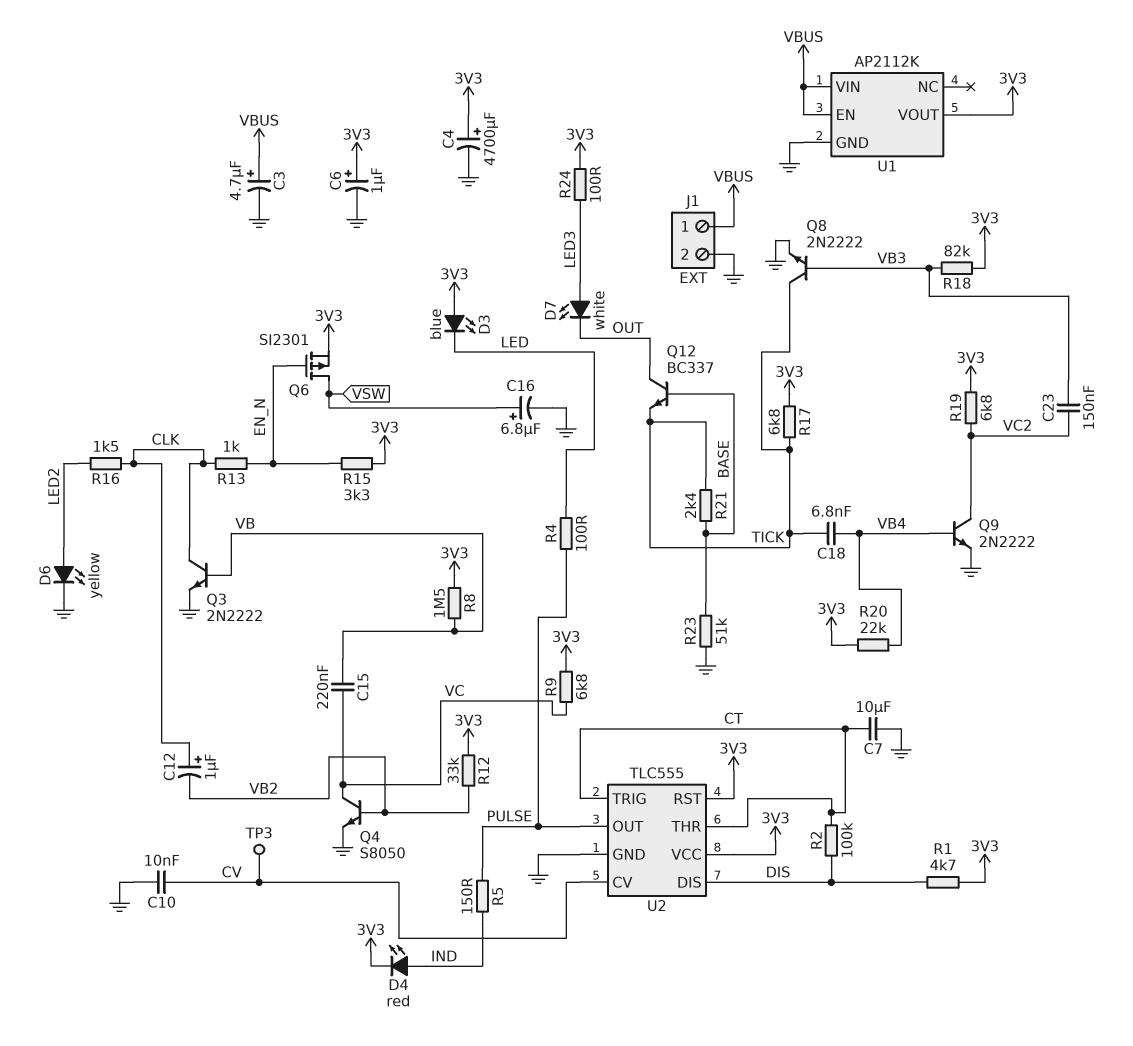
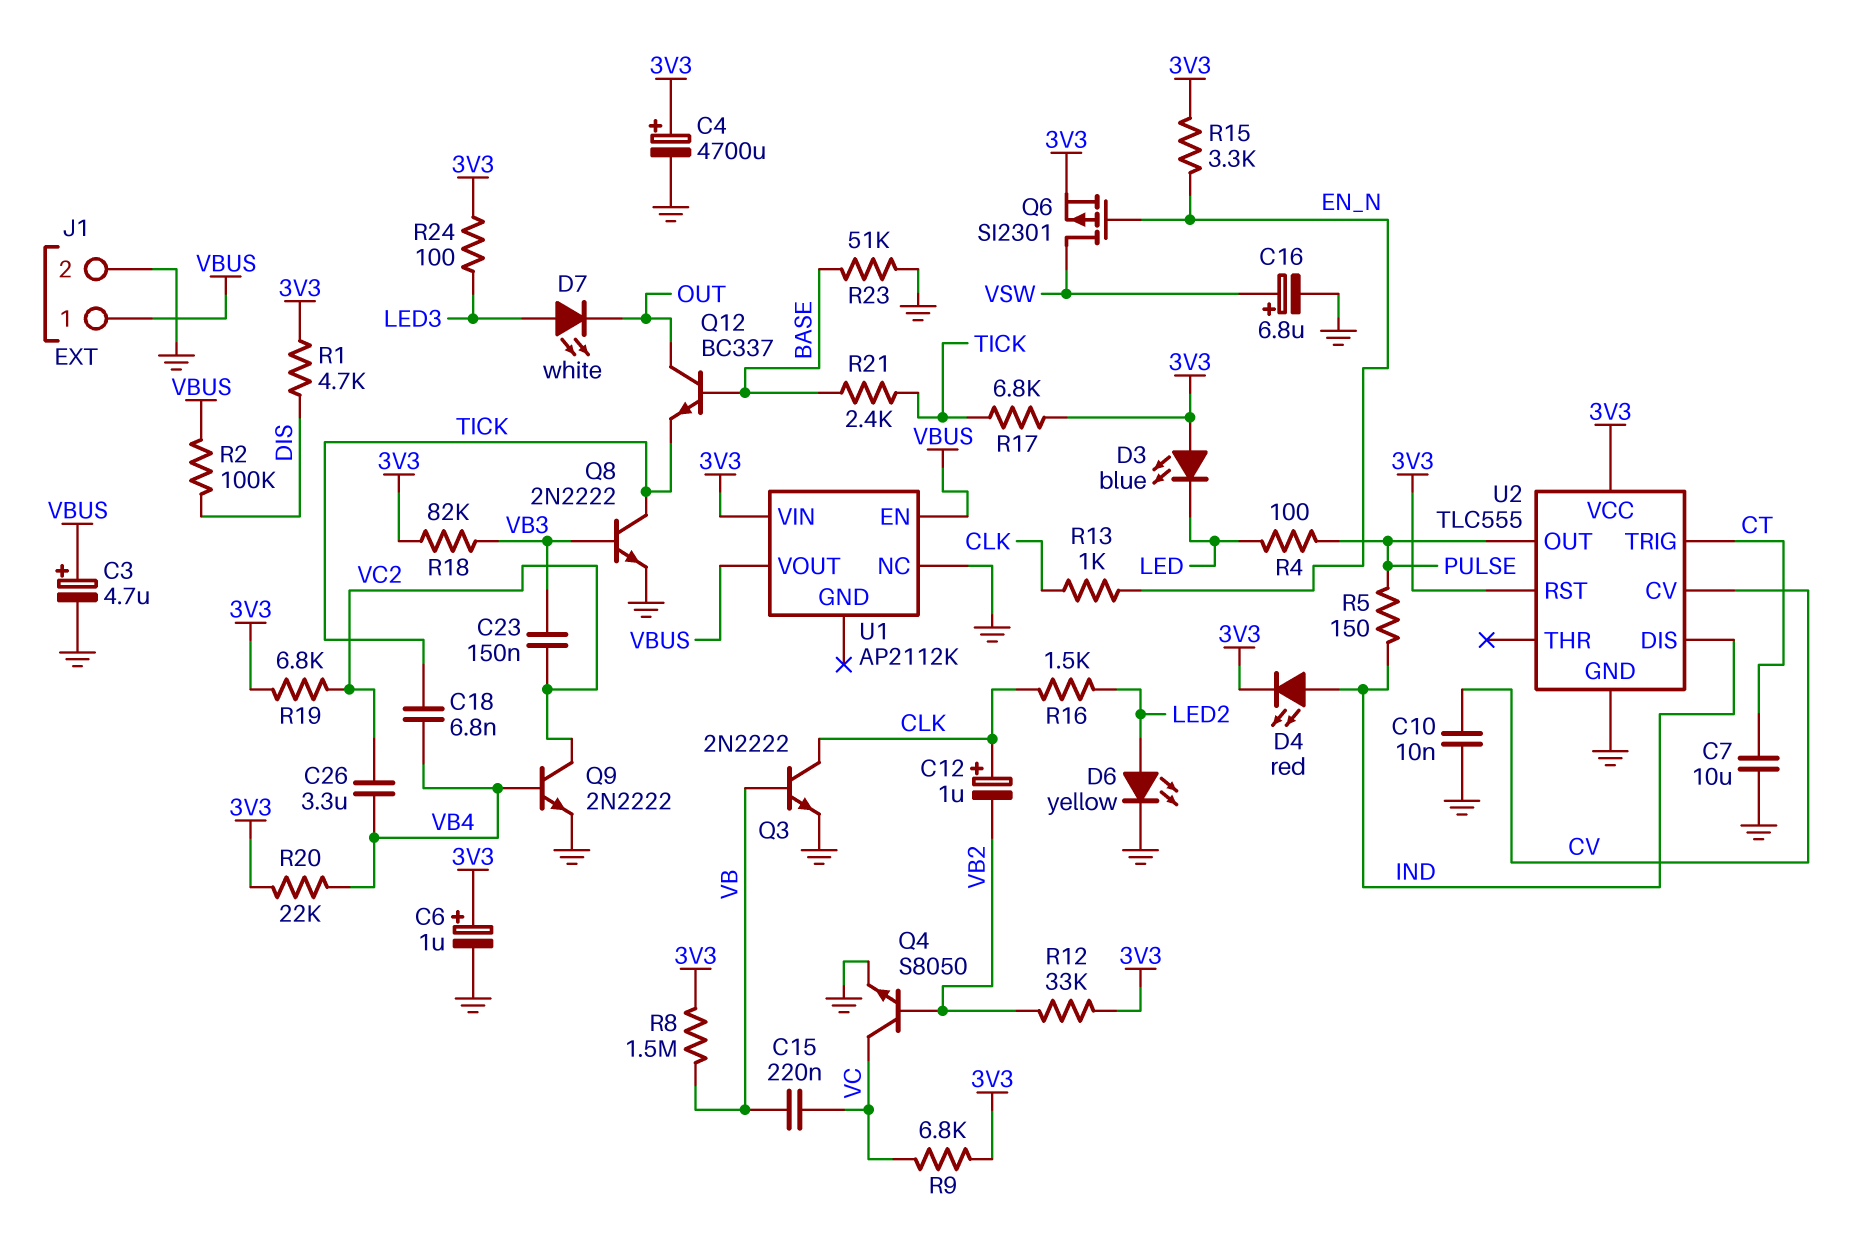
C26: none -> 3.3uF (VB4, VC2)
R2: 100k (CT, DIS) -> 100k (DIS, VBUS)
TP3: test point (CV) -> none
U1 pin GND: GND -> none
U1 pin NC: none -> GND
U1 pin VIN: VBUS -> 3V3
U1 pin VOUT: 3V3 -> VBUS
U2 pin DIS: DIS -> IND
U2 pin THR: CT -> none

